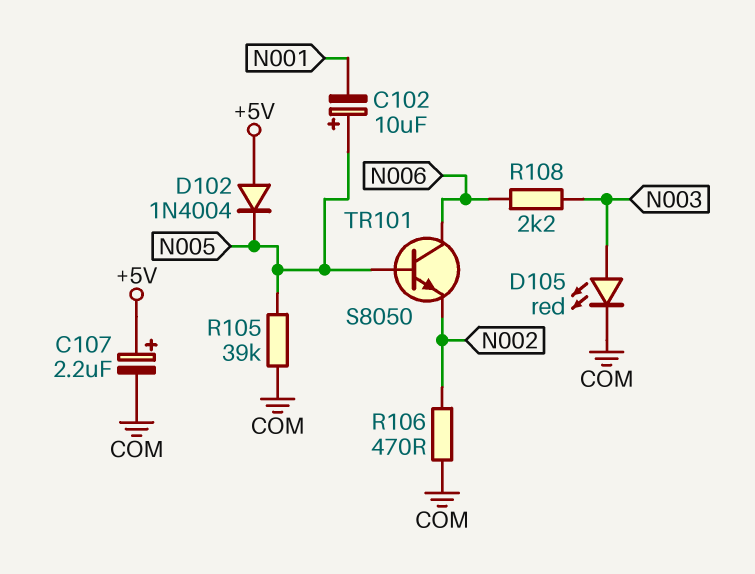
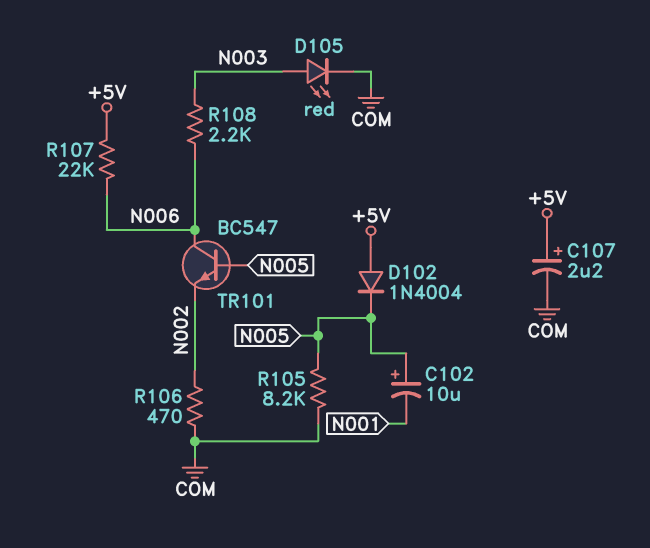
R105: 39k (COM, N005) -> 8.2k (COM, N005)
R107: none -> 22k (+5V, N006)
TR101: NPN S8050 (B N005, C N006, E N002) -> NPN BC547 (B N005, C N006, E N002)

